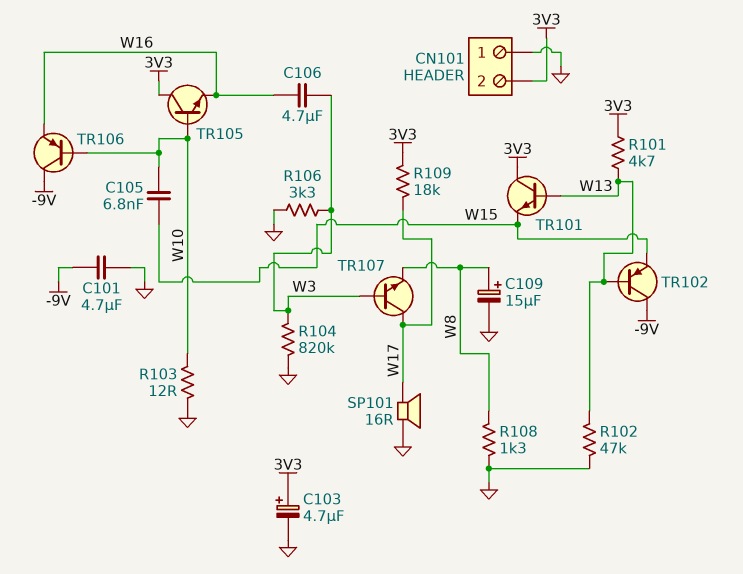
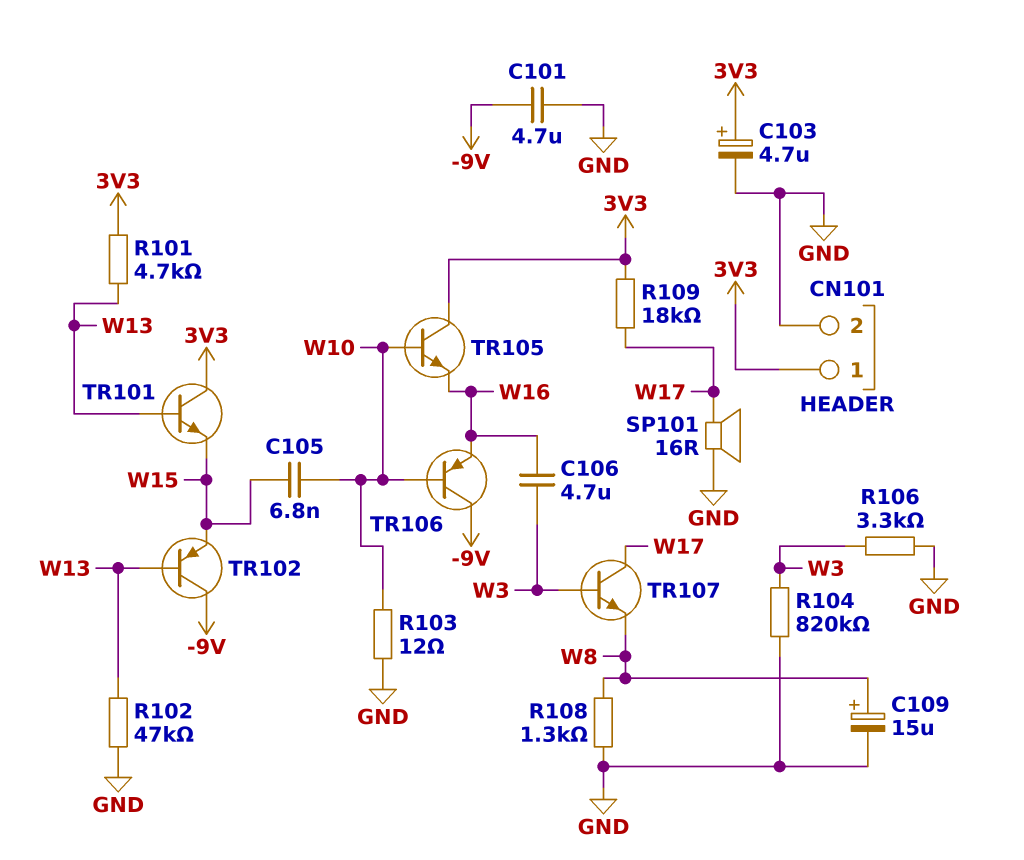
CN101 pin 1: GND -> 3V3
CN101 pin 2: 3V3 -> GND

